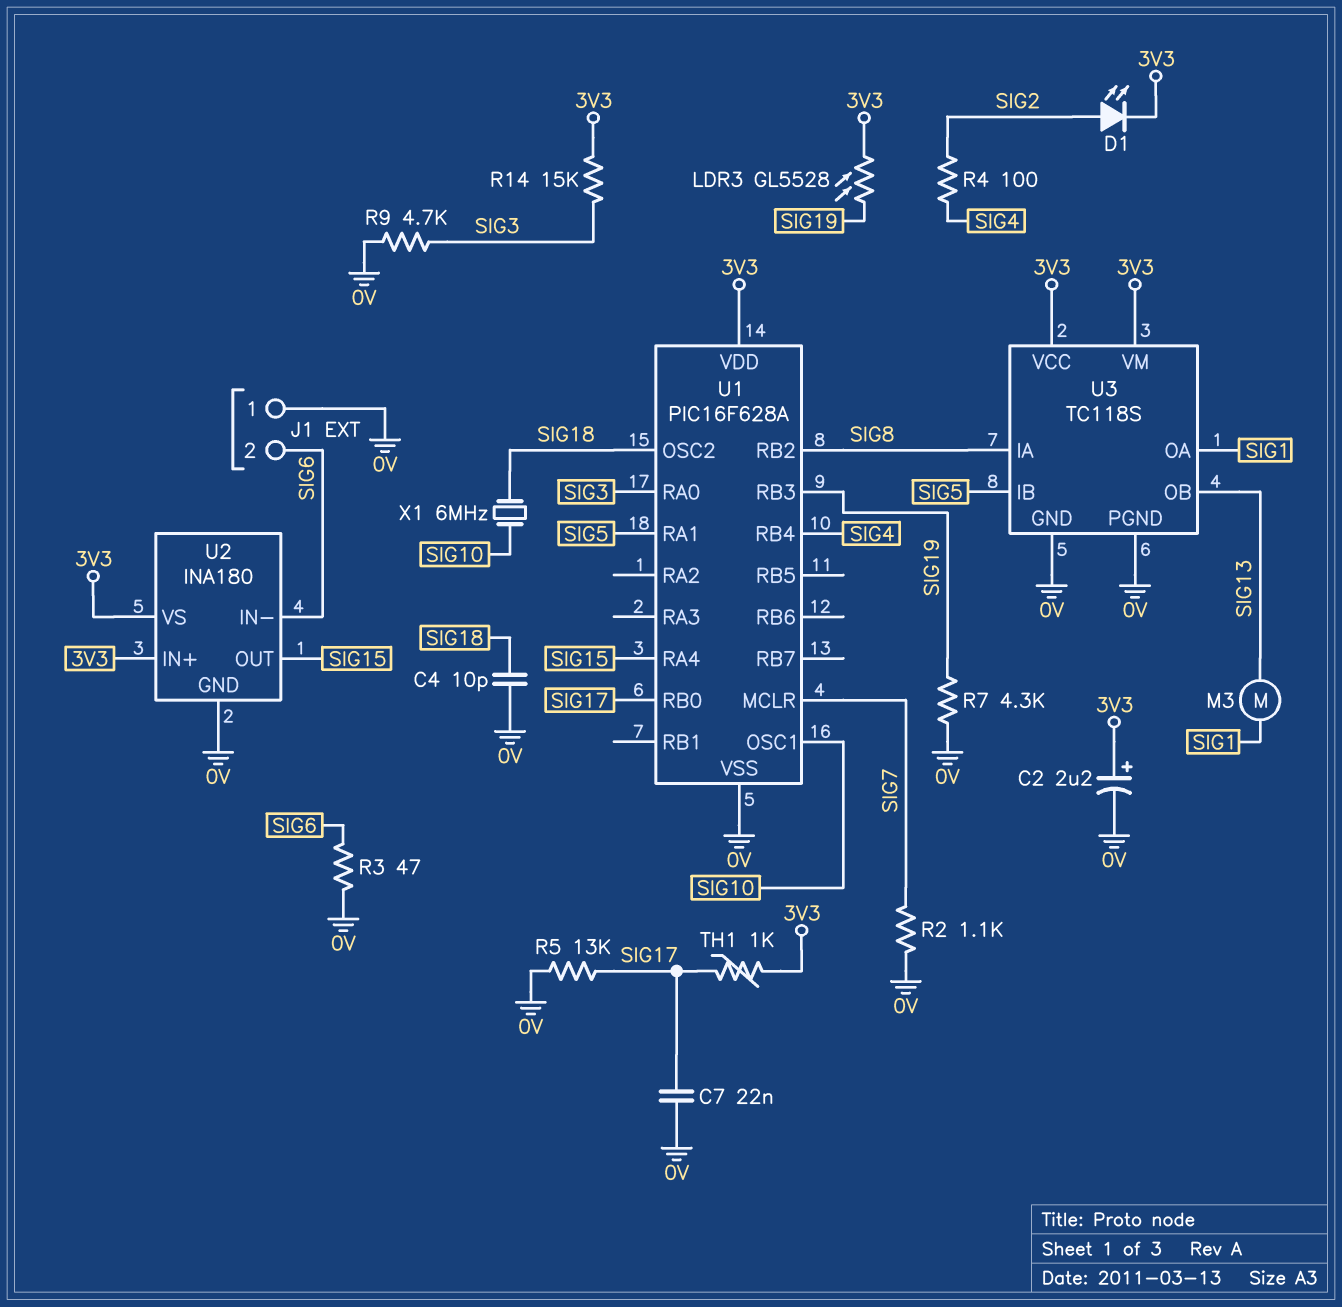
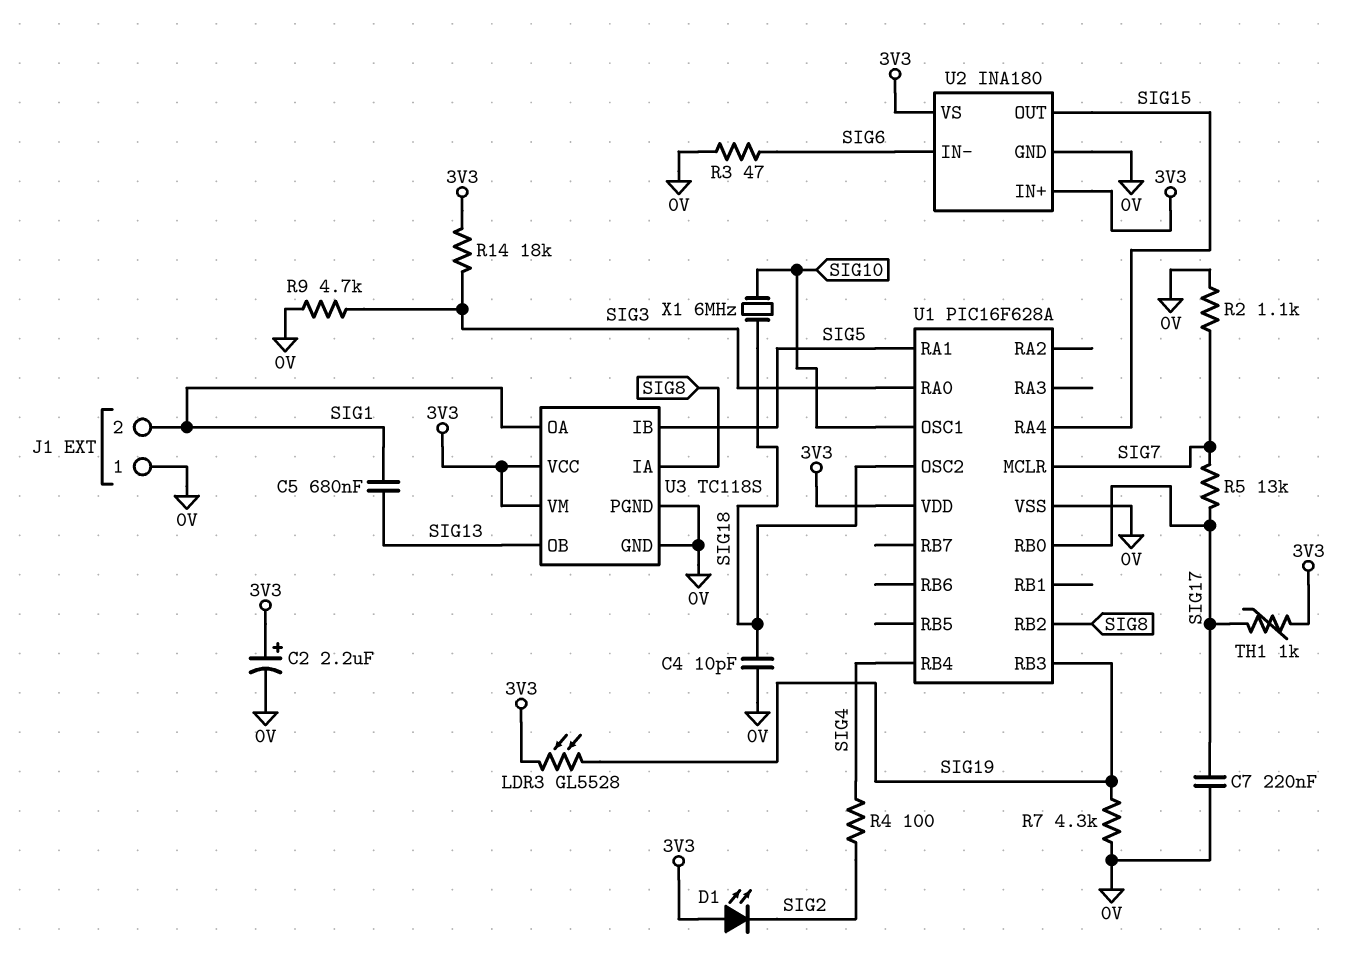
C5: none -> 680nF (SIG1, SIG13)
C7: 22nF (0V, SIG17) -> 220nF (0V, SIG17)
D1: LED (A SIG2, K 3V3) -> LED (A 3V3, K SIG2)
J1 pin 2: SIG6 -> SIG1
M3: motor (SIG1, SIG13) -> none
R5: 13k (0V, SIG17) -> 13k (SIG7, SIG17)
R14: 15k (3V3, SIG3) -> 18k (3V3, SIG3)

